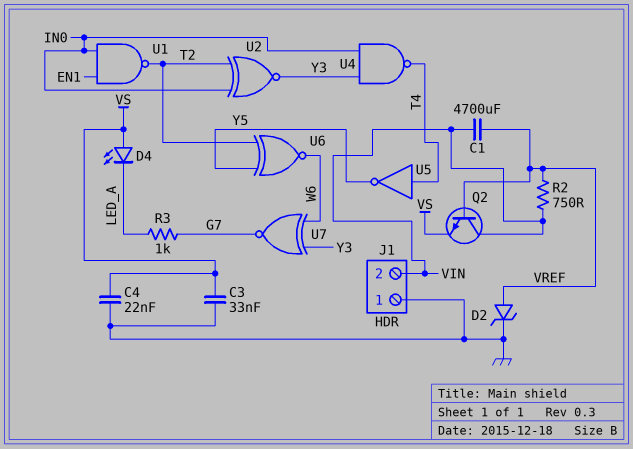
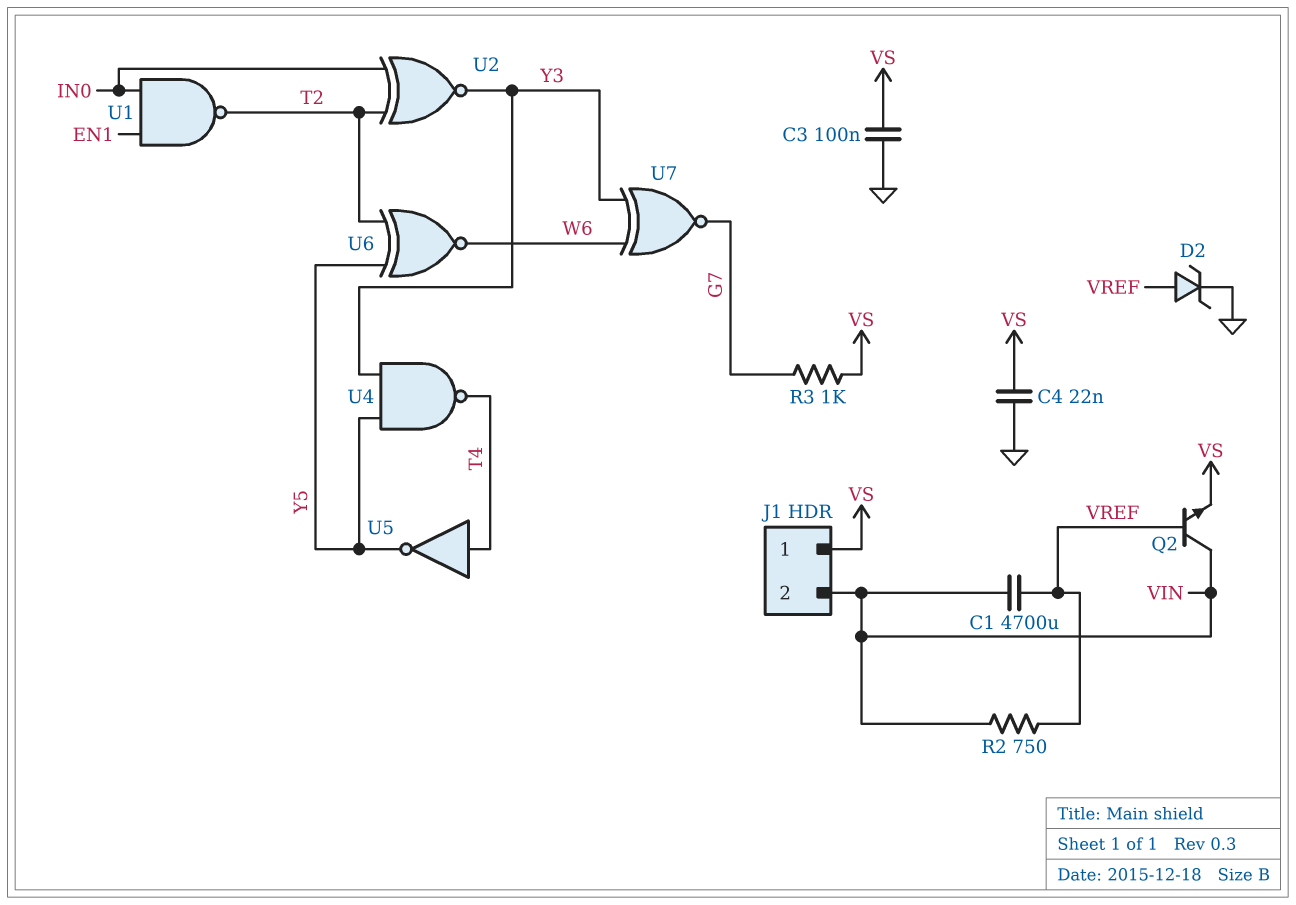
C3: 33nF (GND, VS) -> 100nF (GND, VS)
D4: LED (A VS, K LED_A) -> none
J1 pin 1: GND -> VS
R3: 1k (G7, LED_A) -> 1k (G7, VS)
U4: NAND (in IN0, in Y3, out T4) -> NAND (in Y3, in Y5, out T4)

